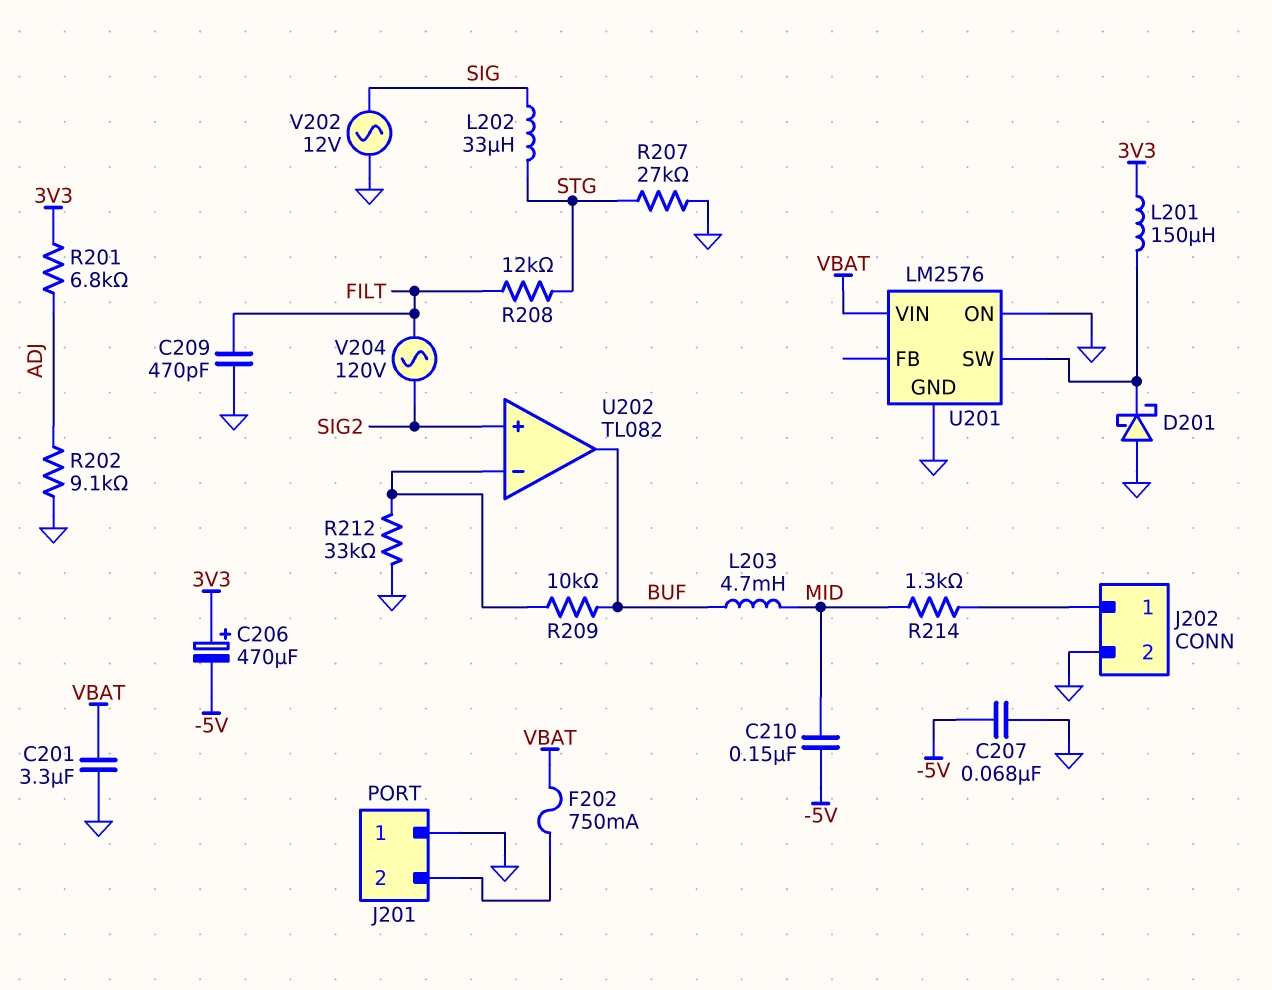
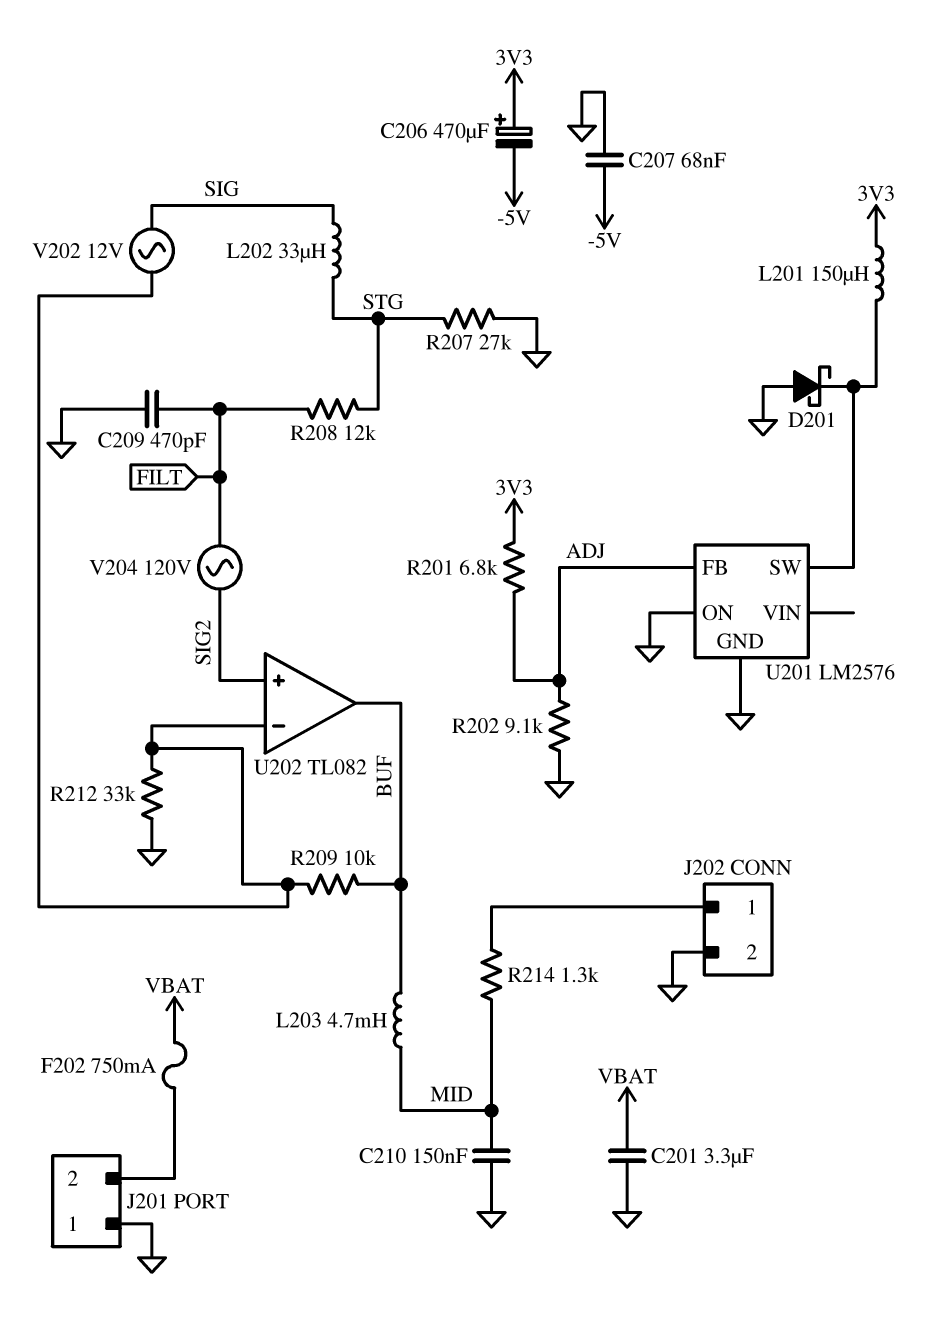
C210: 150nF (-5V, MID) -> 150nF (GND, MID)
U201 pin FB: none -> ADJ
U201 pin VIN: VBAT -> none
V202: AC 12V (GND, SIG) -> AC 12V (SIG, U202/in-)

